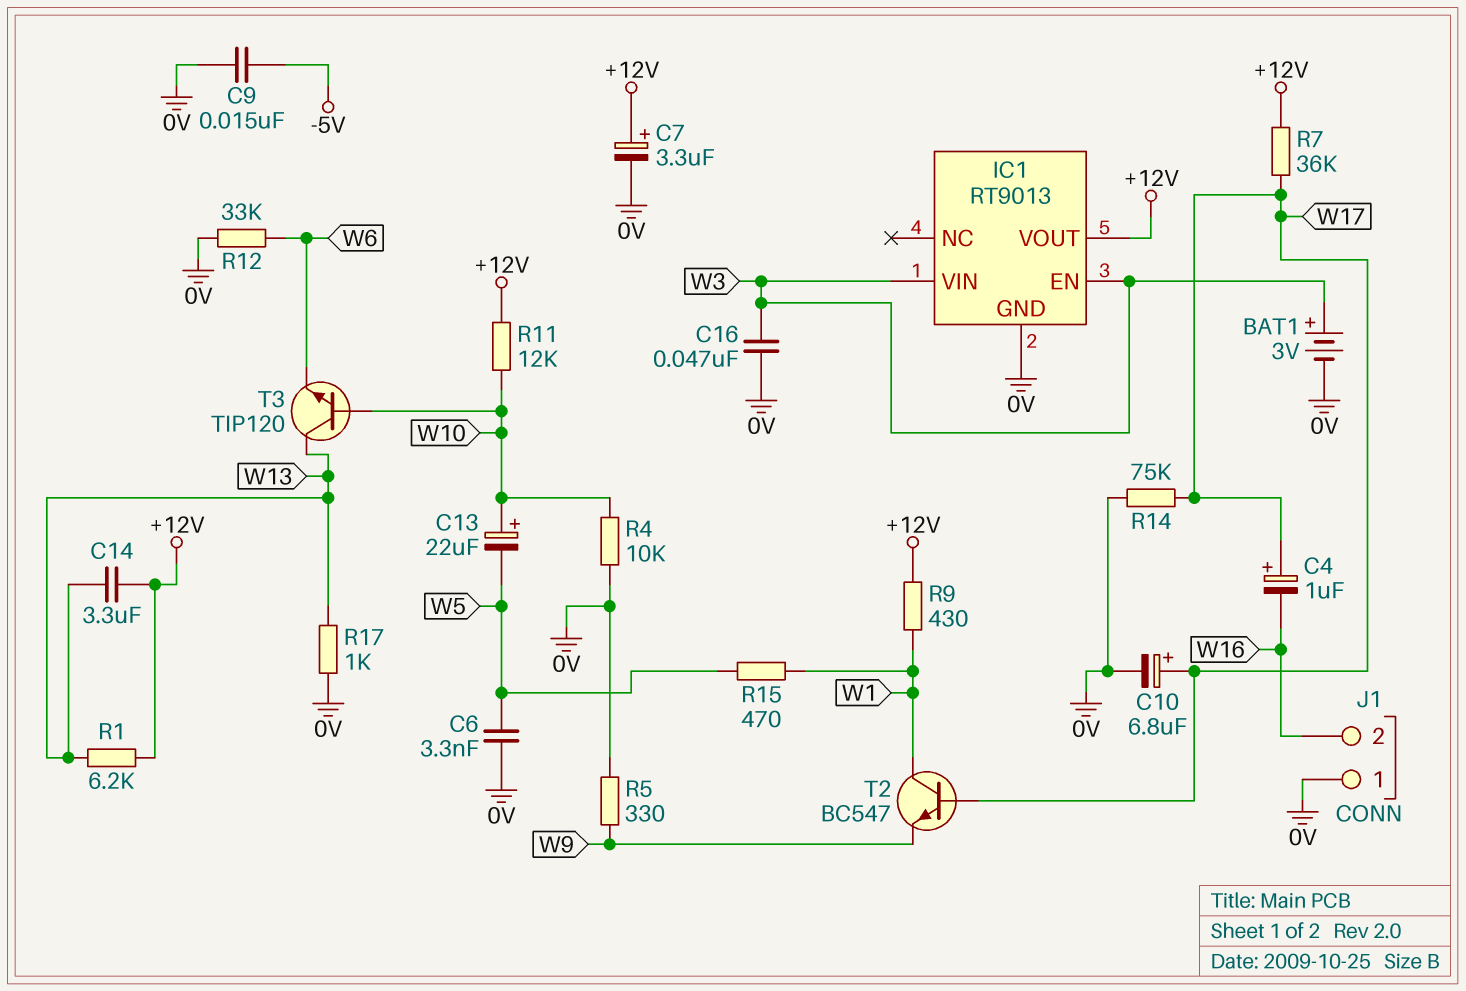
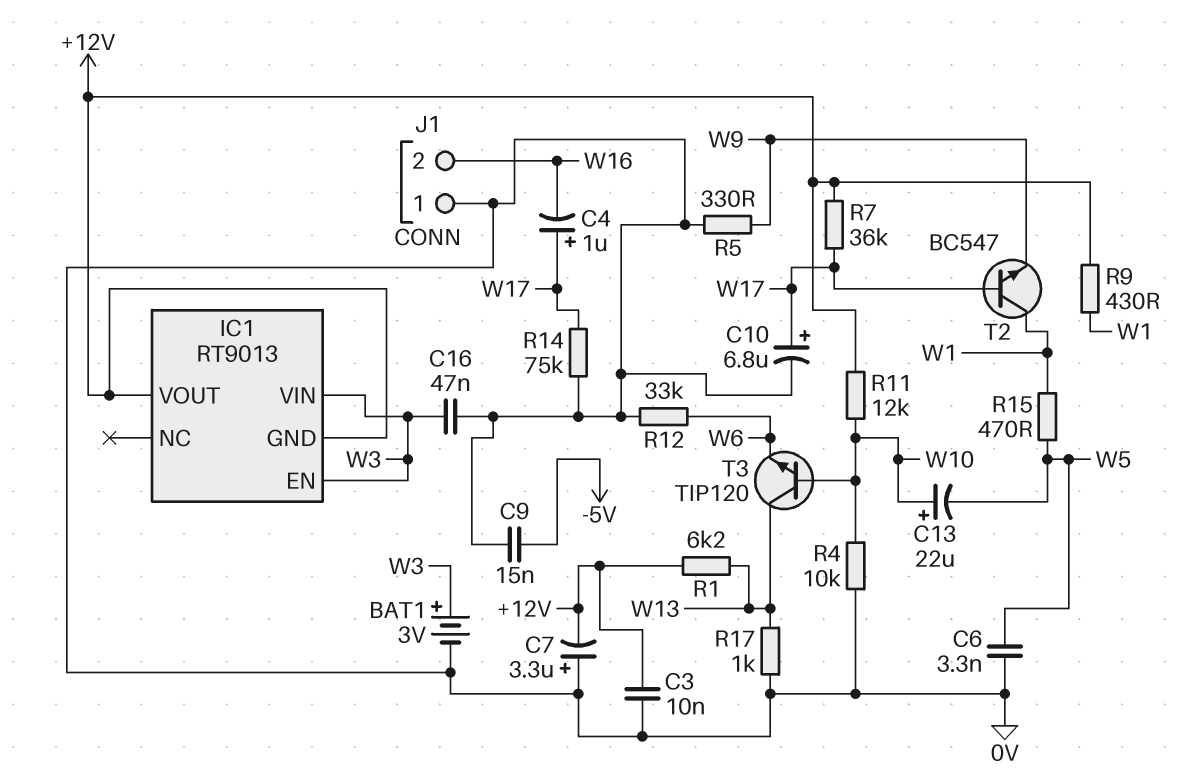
C3: none -> 10nF (+12V, 0V)
C7: 3.3uF (plus +12V, minus 0V) -> 3.3uF (plus 0V, minus +12V)
C14: 3.3uF (+12V, W13) -> none
IC1 pin GND: 0V -> +12V

